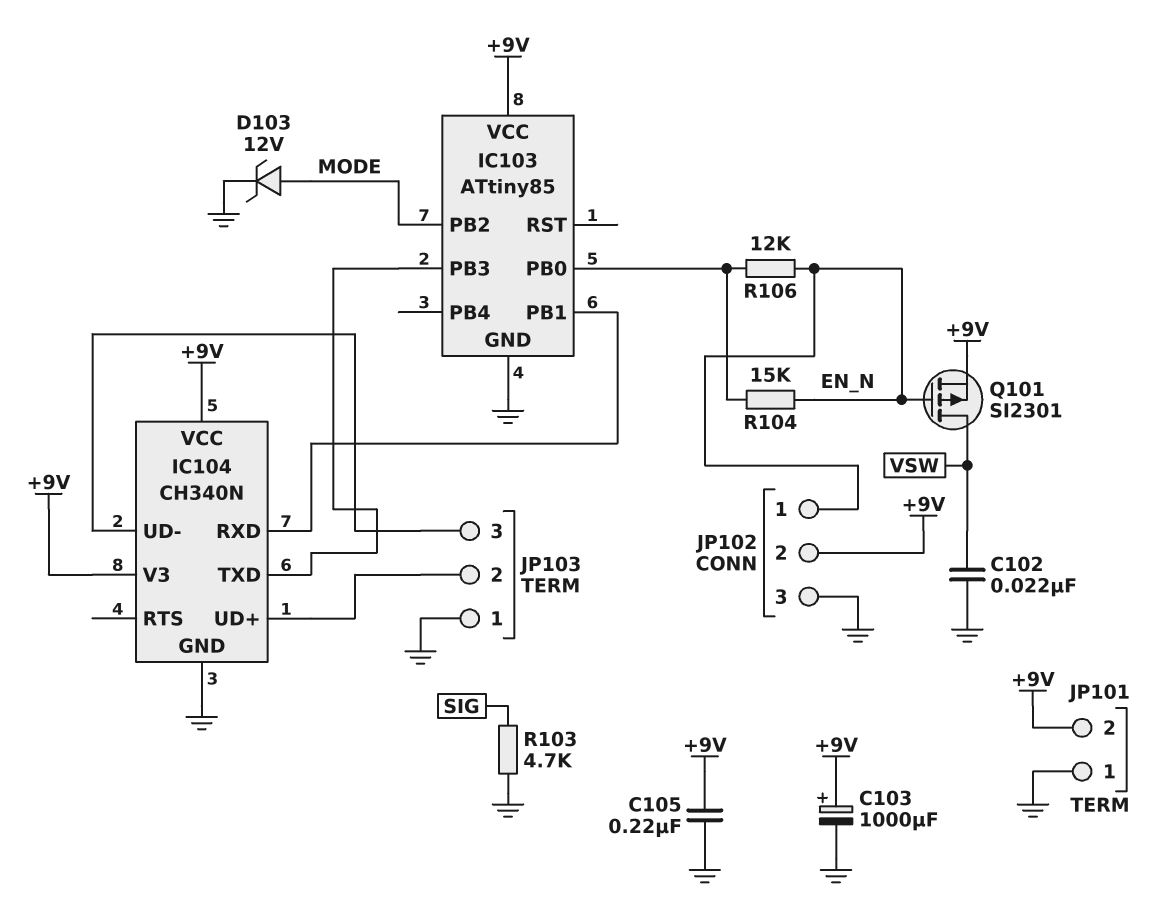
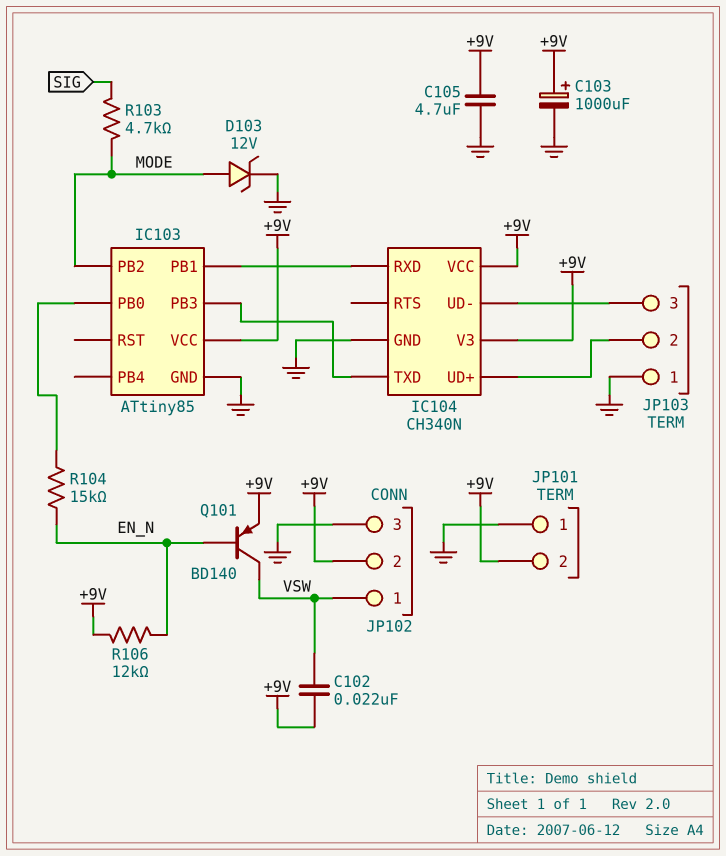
C102: 22nF (GND, VSW) -> 22nF (+9V, VSW)
C105: 220nF (+9V, GND) -> 4.7uF (+9V, GND)
JP102 pin 1: EN_N -> VSW
Q101: PMOS SI2301 (G EN_N, D VSW, S +9V) -> PNP BD140 (B EN_N, C VSW, E +9V)
R103: 4.7k (GND, SIG) -> 4.7k (MODE, SIG)
R106: 12k (EN_N, IC103/PB0) -> 12k (+9V, EN_N)

